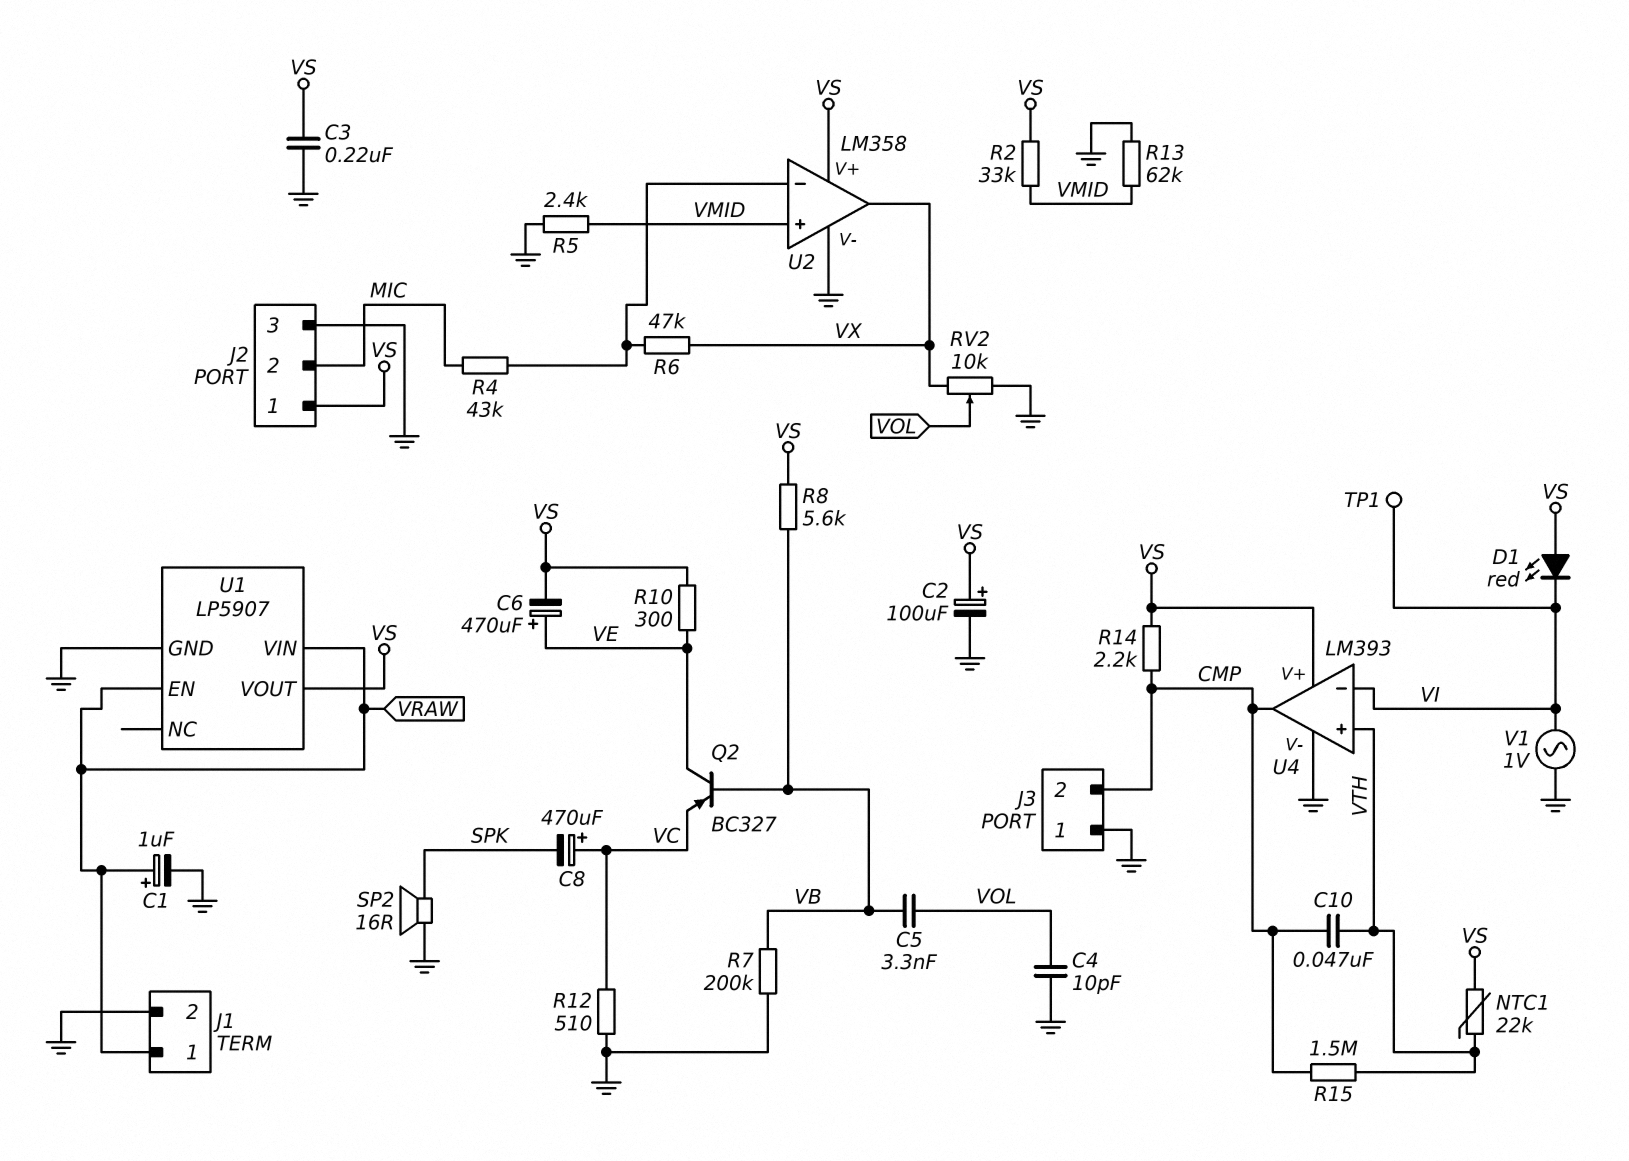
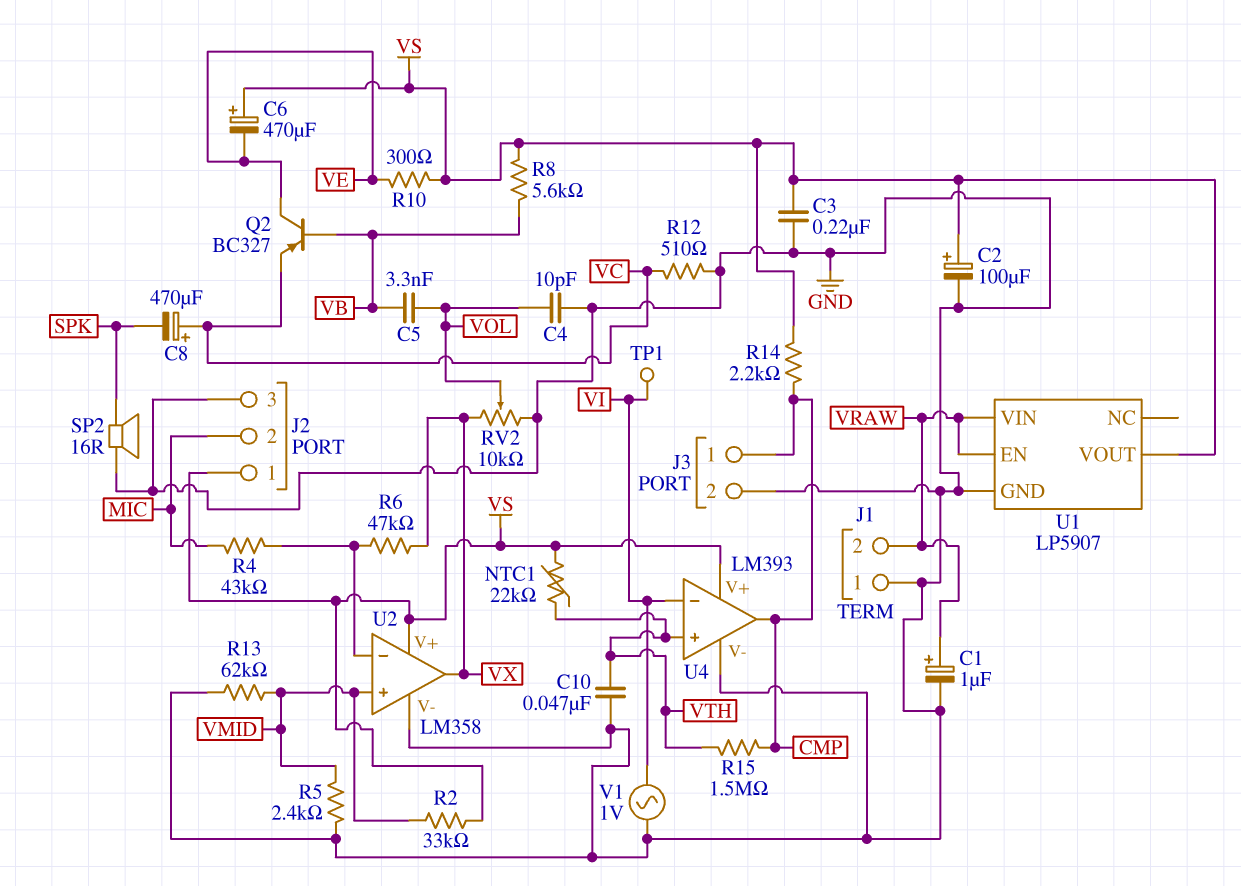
C6: 470uF (plus VE, minus VS) -> 470uF (plus VS, minus VE)
C10: 47nF (CMP, VTH) -> 47nF (GND, VTH)
D1: LED red (A VS, K VI) -> none
J1 pin 1: VRAW -> GND
J1 pin 2: GND -> VRAW
J3 pin 1: GND -> CMP
J3 pin 2: CMP -> GND
R7: 200k (GND, VB) -> none

